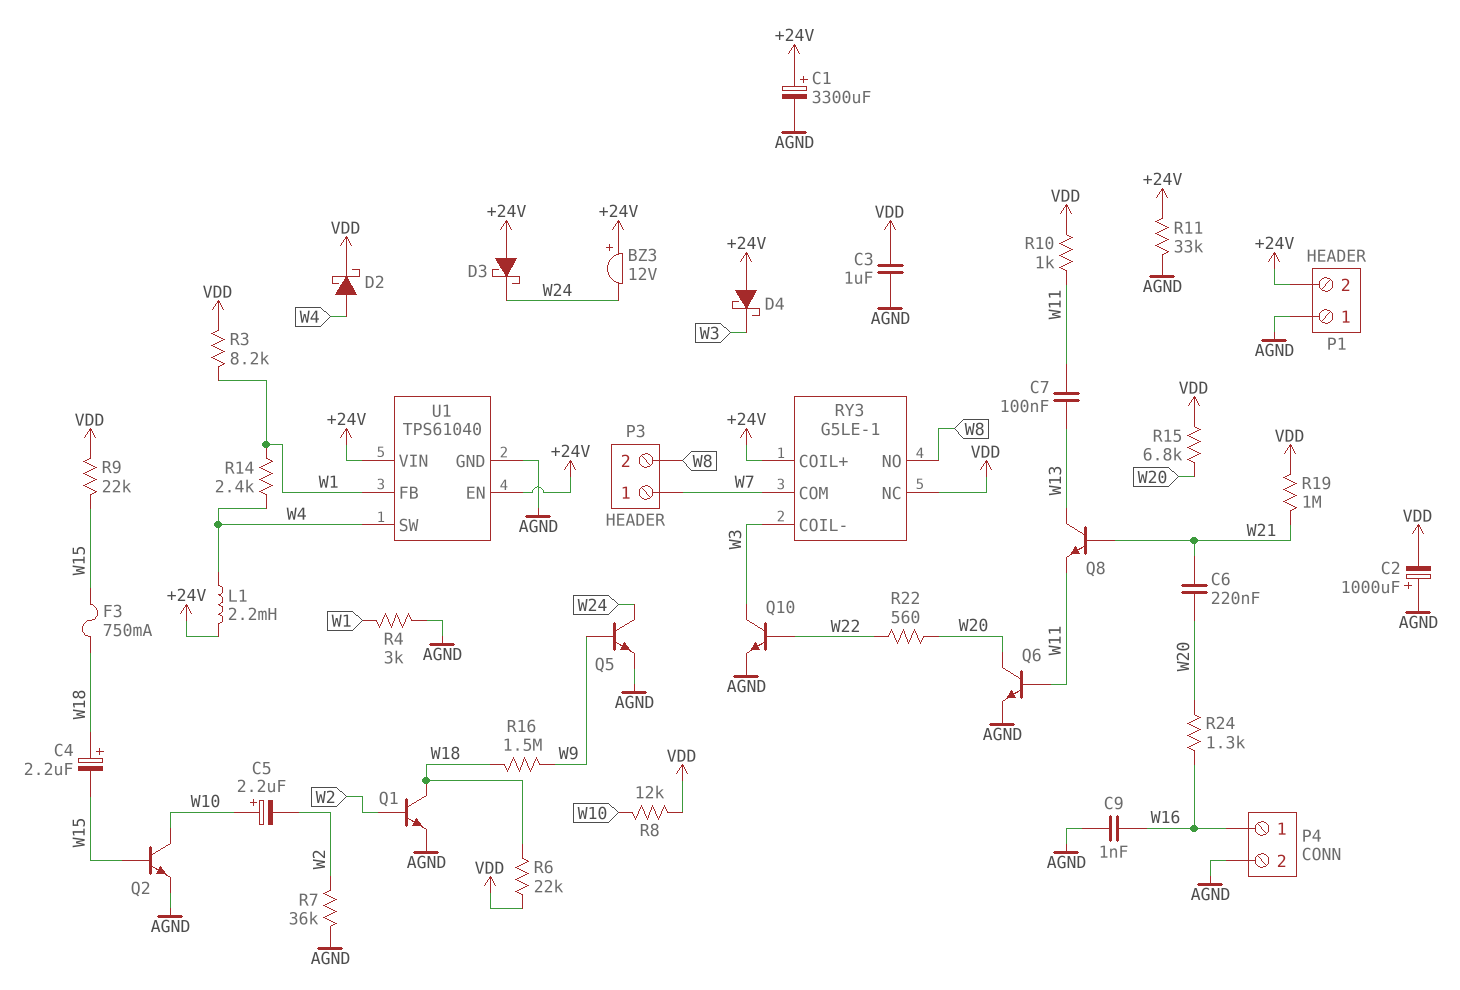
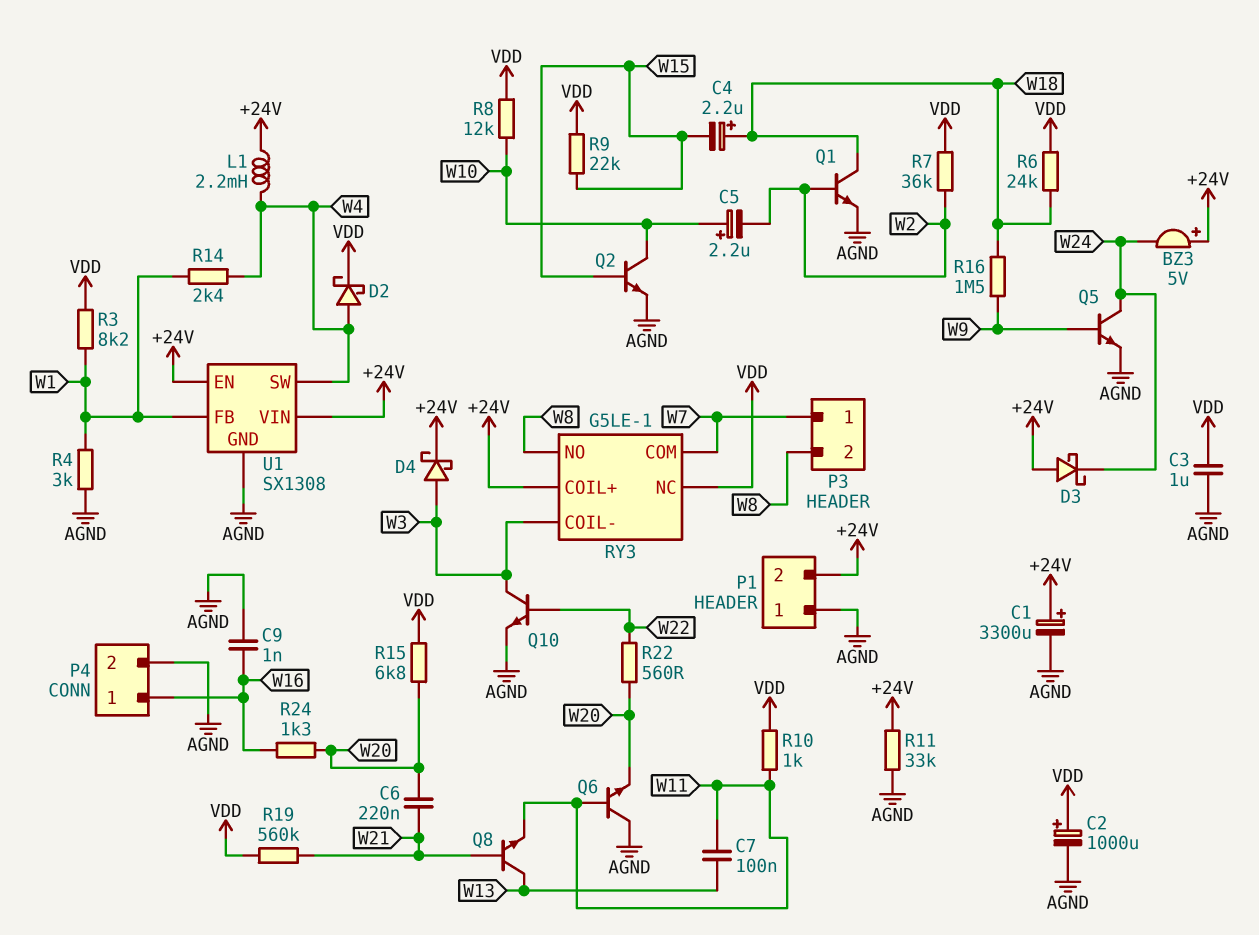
BZ3: buzzer 12V (plus +24V, minus W24) -> buzzer 5V (plus +24V, minus W24)
C2: 1000uF (plus AGND, minus VDD) -> 1000uF (plus VDD, minus AGND)
D4: schottky (A +24V, K W3) -> schottky (A W3, K +24V)
F3: 750mA (W15, W18) -> none
Q6: NPN (B W11, C W20, E AGND) -> NPN (B W11, C AGND, E W20)
R6: 22k (VDD, W18) -> 24k (VDD, W18)
R7: 36k (AGND, W2) -> 36k (VDD, W2)
R19: 1M (VDD, W21) -> 560k (VDD, W21)
U1: TPS61040 -> SX1308

